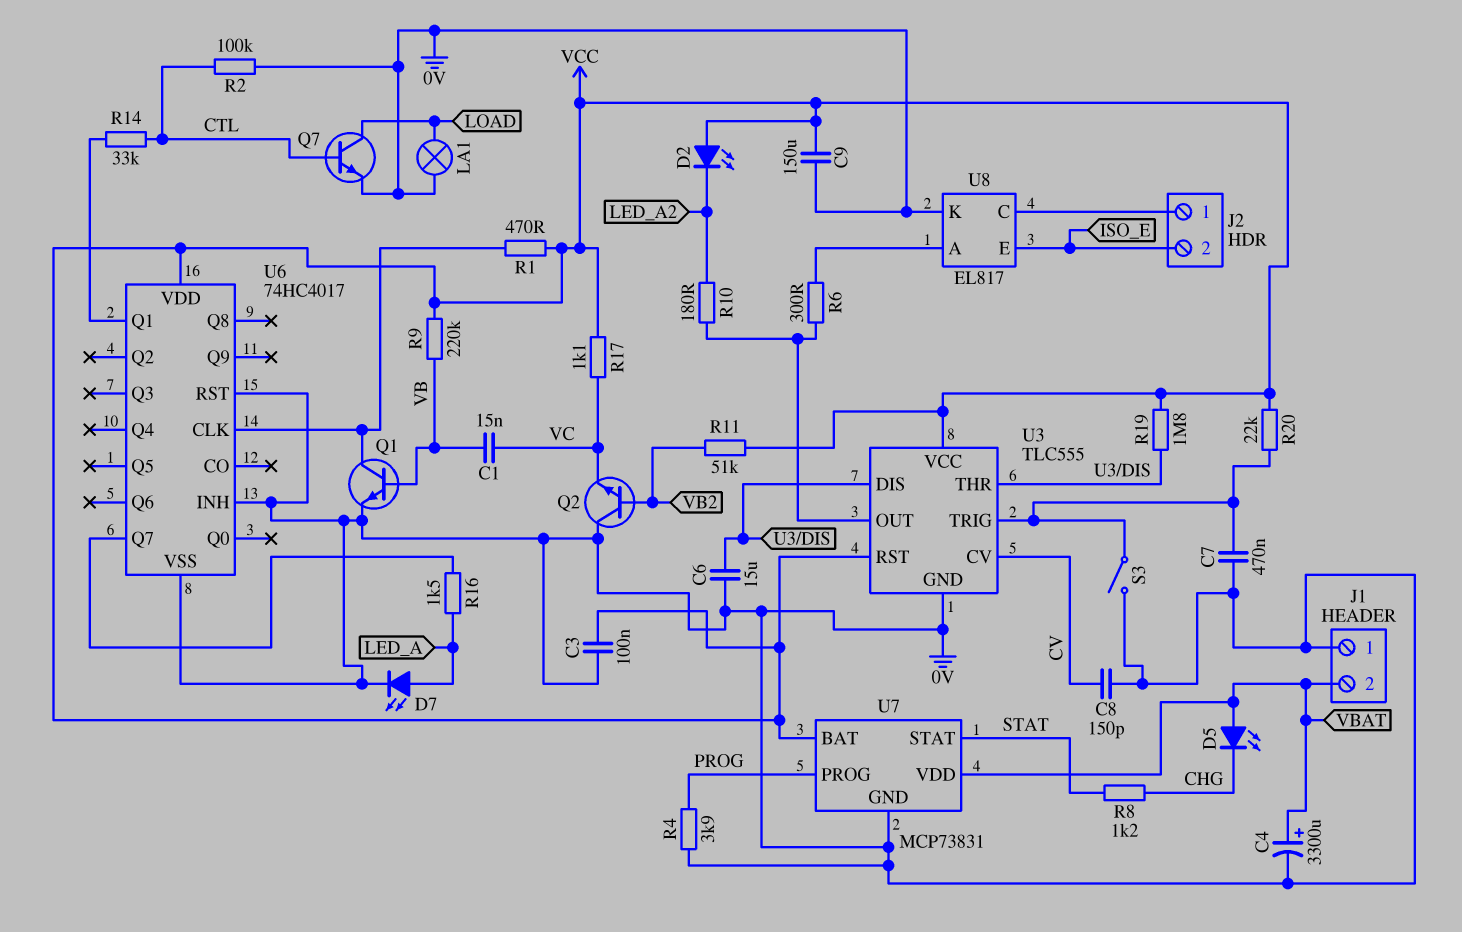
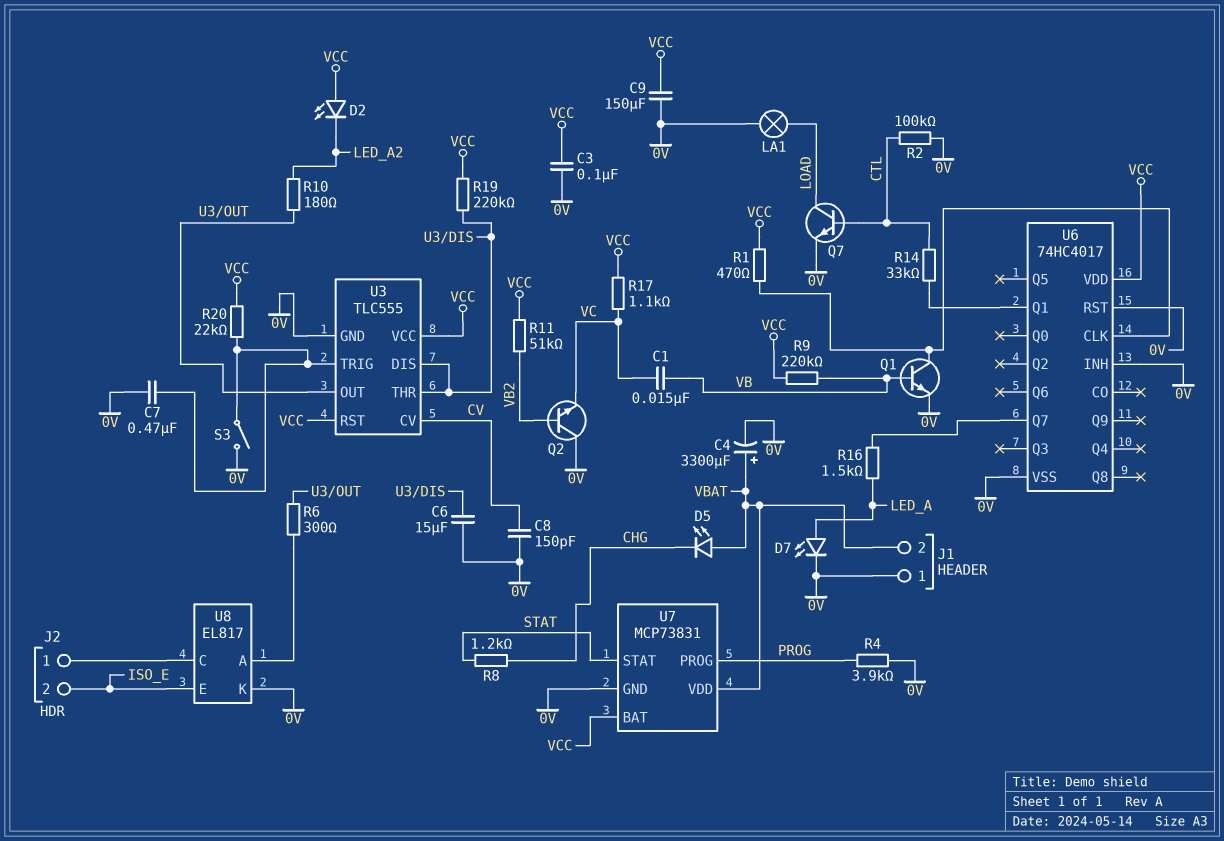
R19: 1.8M (U3/DIS, VCC) -> 220k (U3/DIS, VCC)

